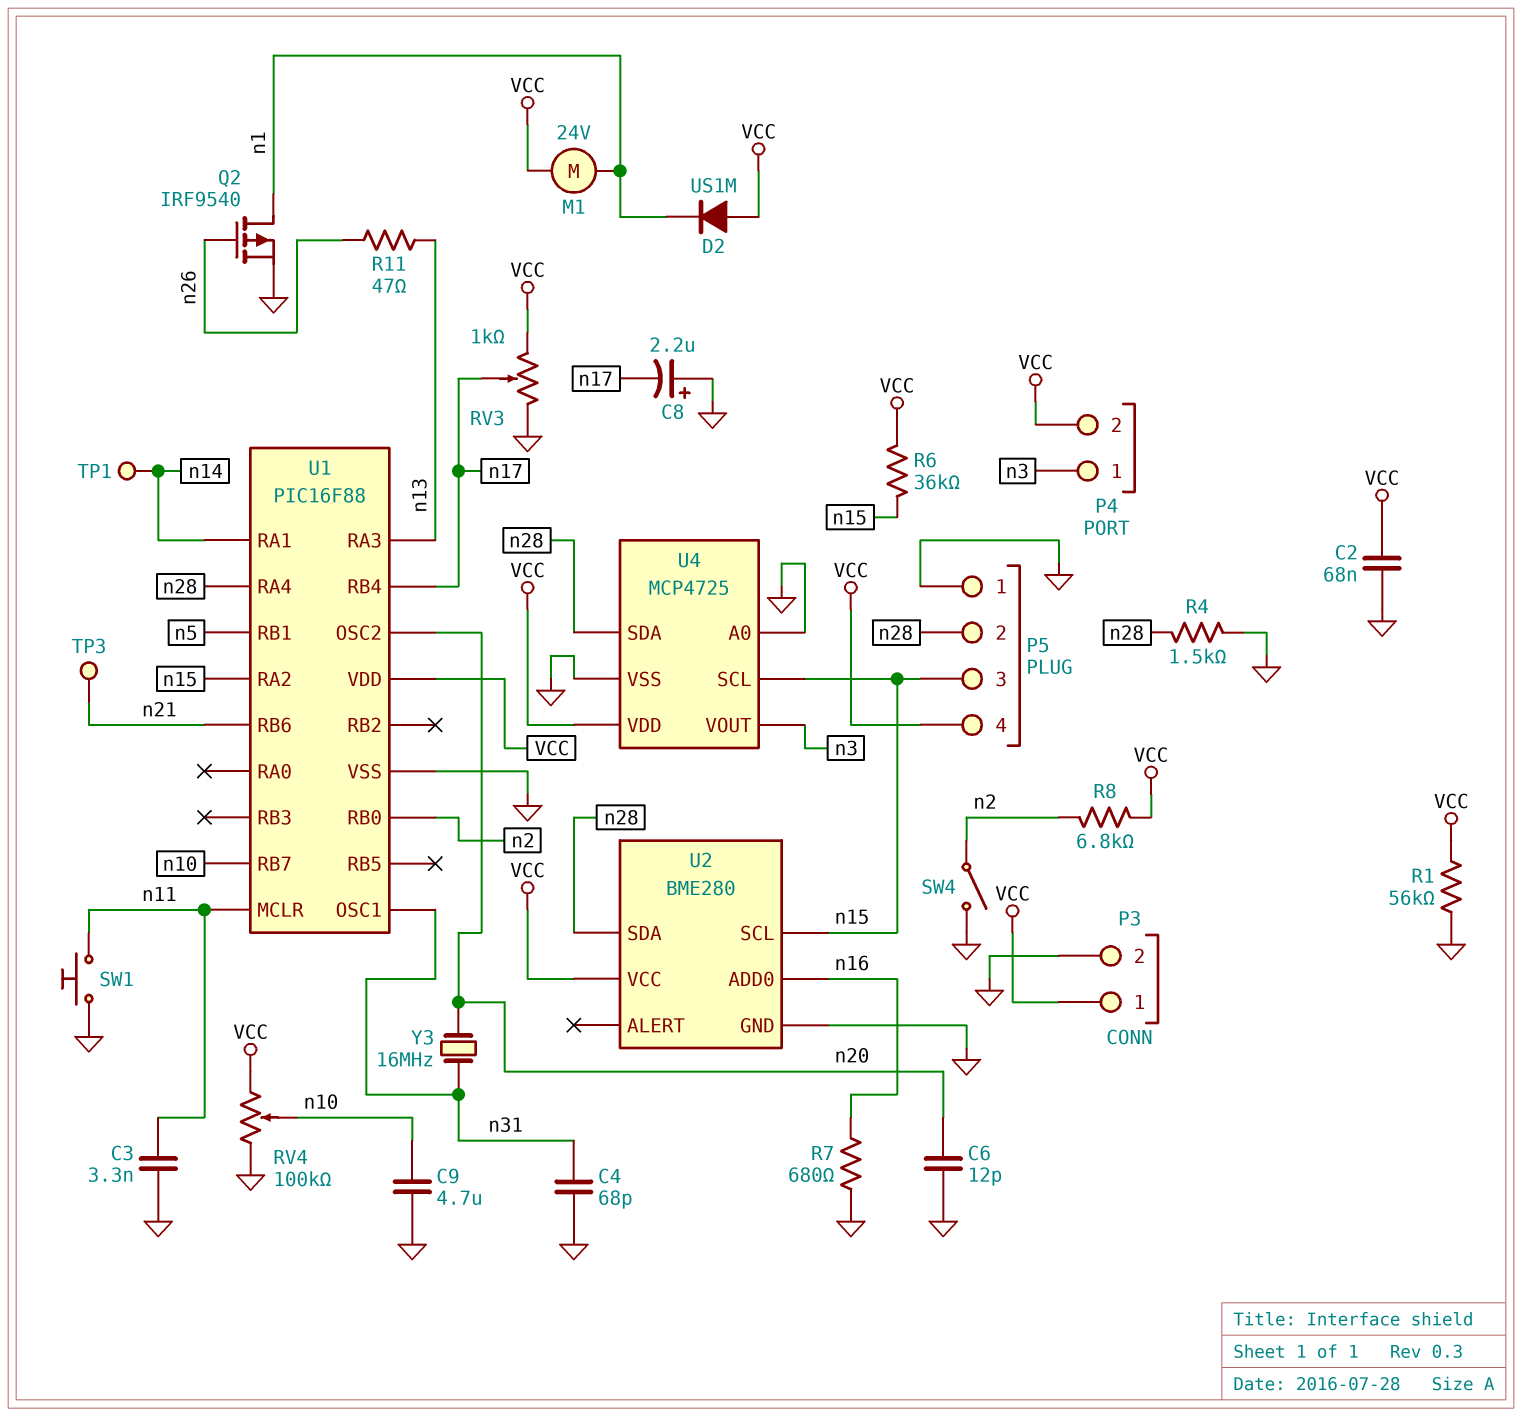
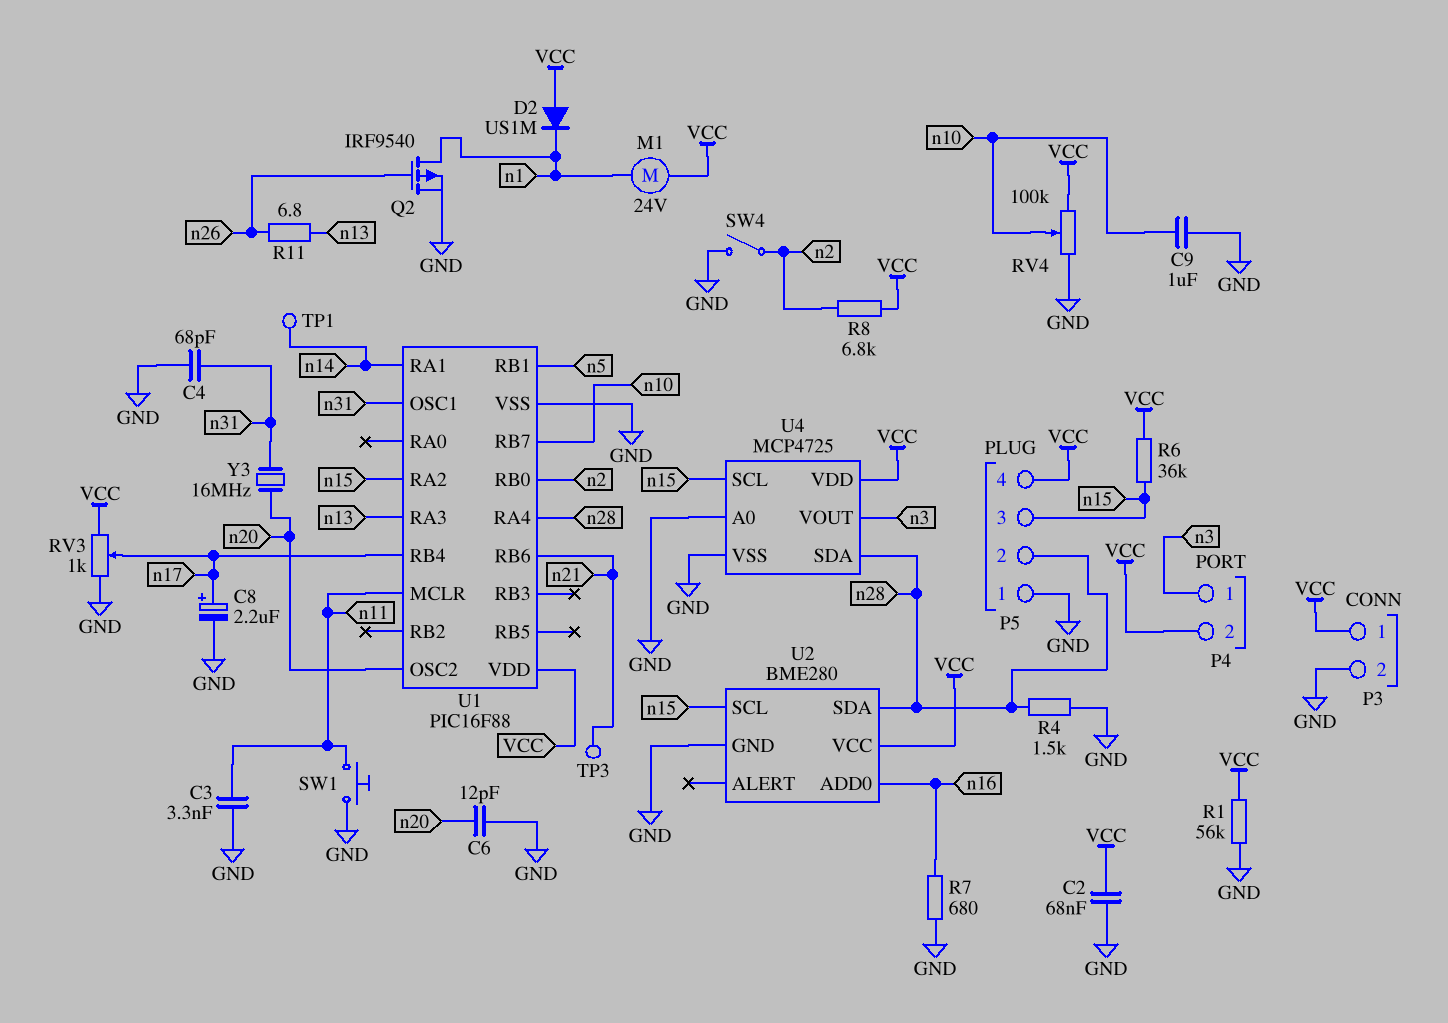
C8: 2.2uF (plus GND, minus n17) -> 2.2uF (plus n17, minus GND)
C9: 4.7uF (GND, n10) -> 1uF (GND, n10)
R11: 47 (n13, n26) -> 6.8 (n13, n26)

